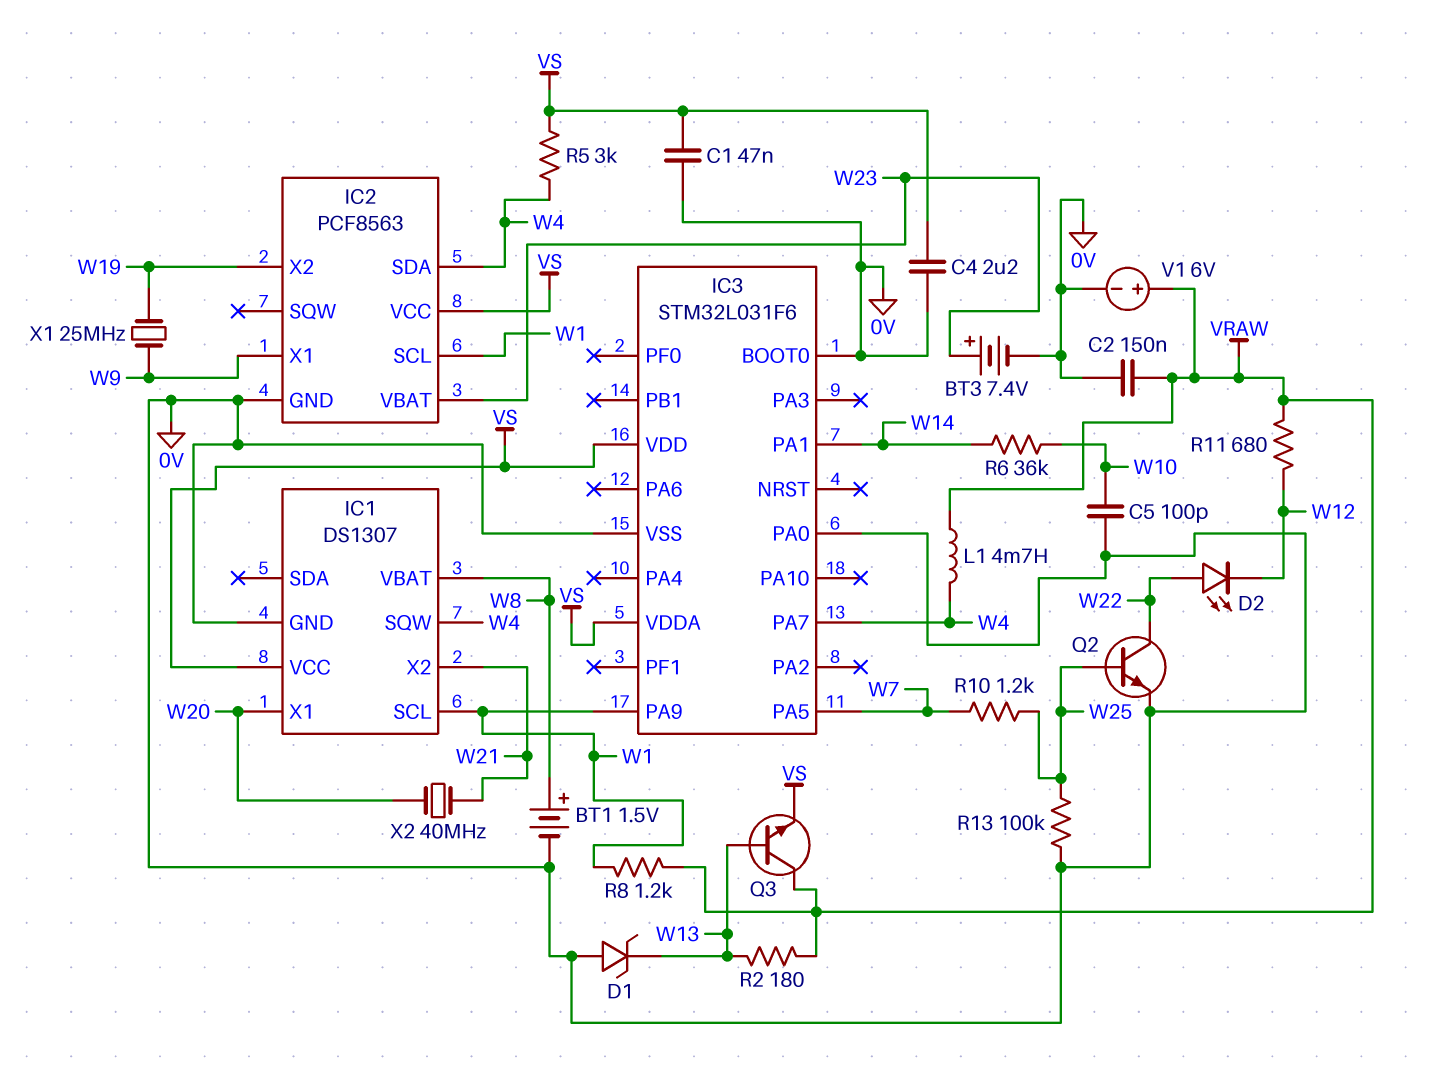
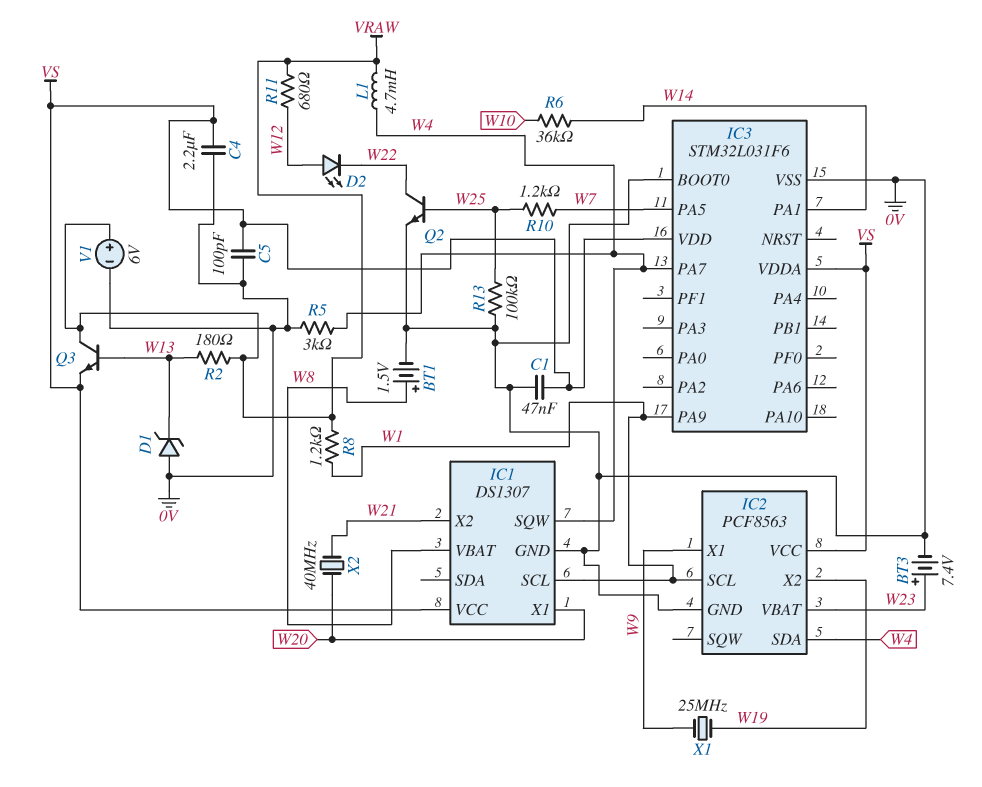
C2: 150nF (0V, VRAW) -> none
C5: 100pF (0V, W10) -> 100pF (0V, VS)
D2: LED (A W22, K W12) -> LED (A W12, K W22)
IC3 pin PA0: 0V -> none
R5: 3k (VS, W4) -> 3k (0V, W4)

